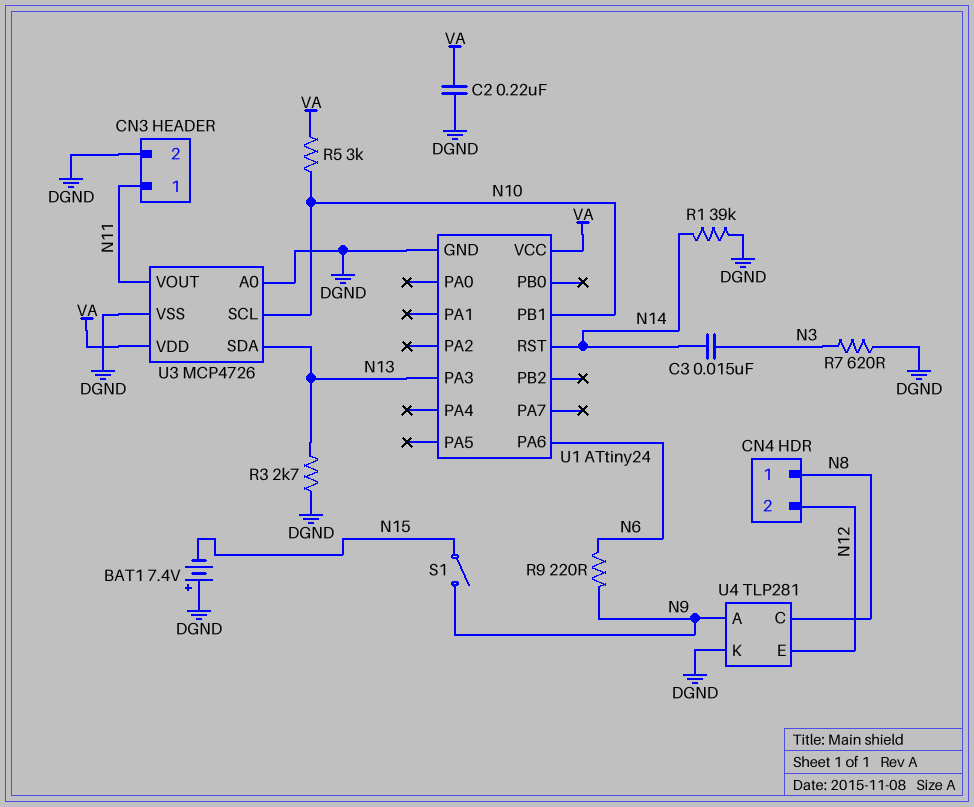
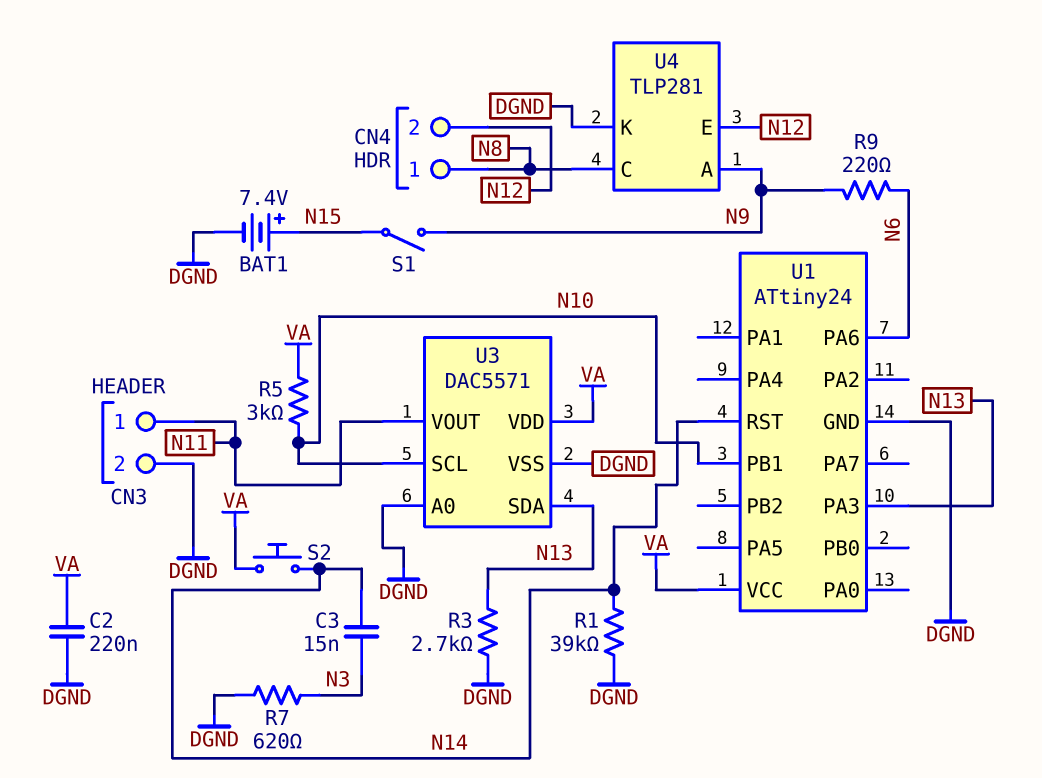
BAT1: 7.4V (plus DGND, minus N15) -> 7.4V (plus N15, minus DGND)
S2: none -> button (N14, VA)
U3: MCP4726 -> DAC5571

